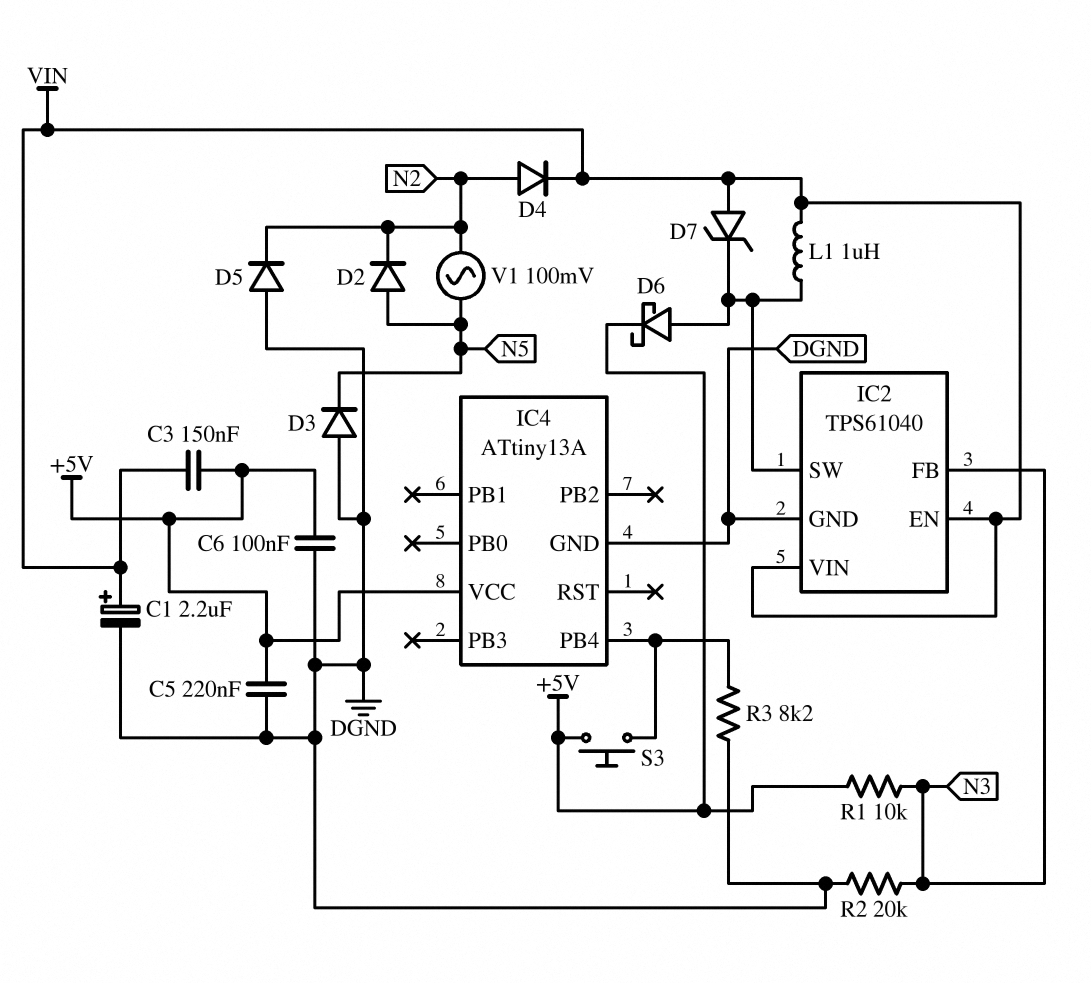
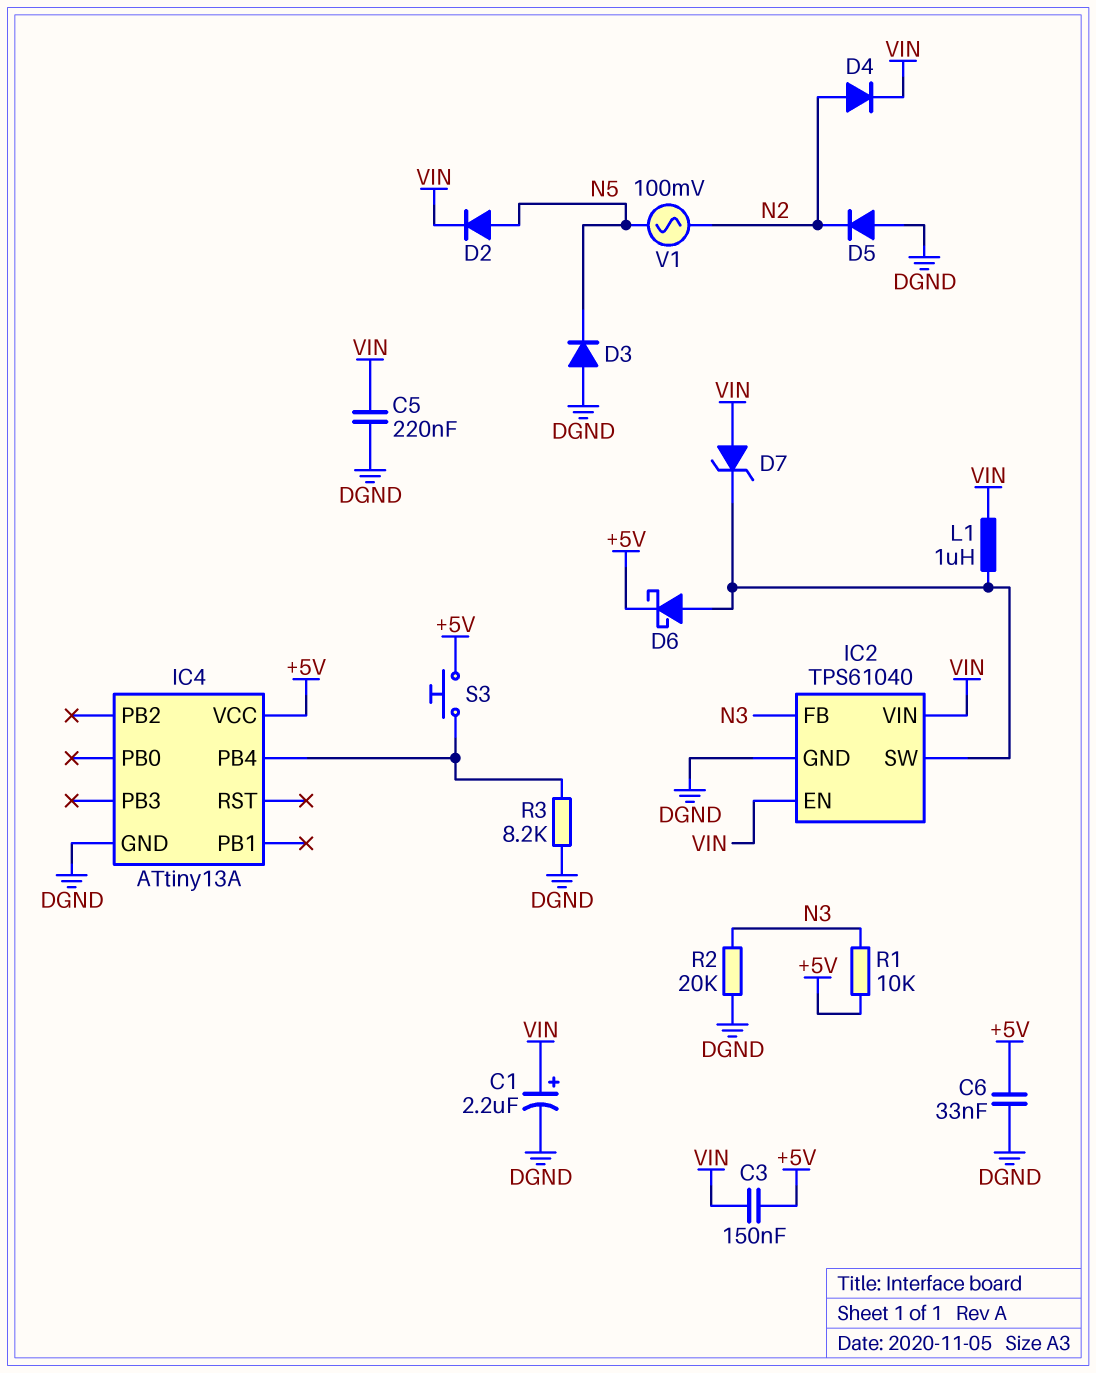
C5: 220nF (+5V, DGND) -> 220nF (DGND, VIN)
C6: 100nF (+5V, DGND) -> 33nF (+5V, DGND)
D2: diode (A N5, K N2) -> diode (A N5, K VIN)

